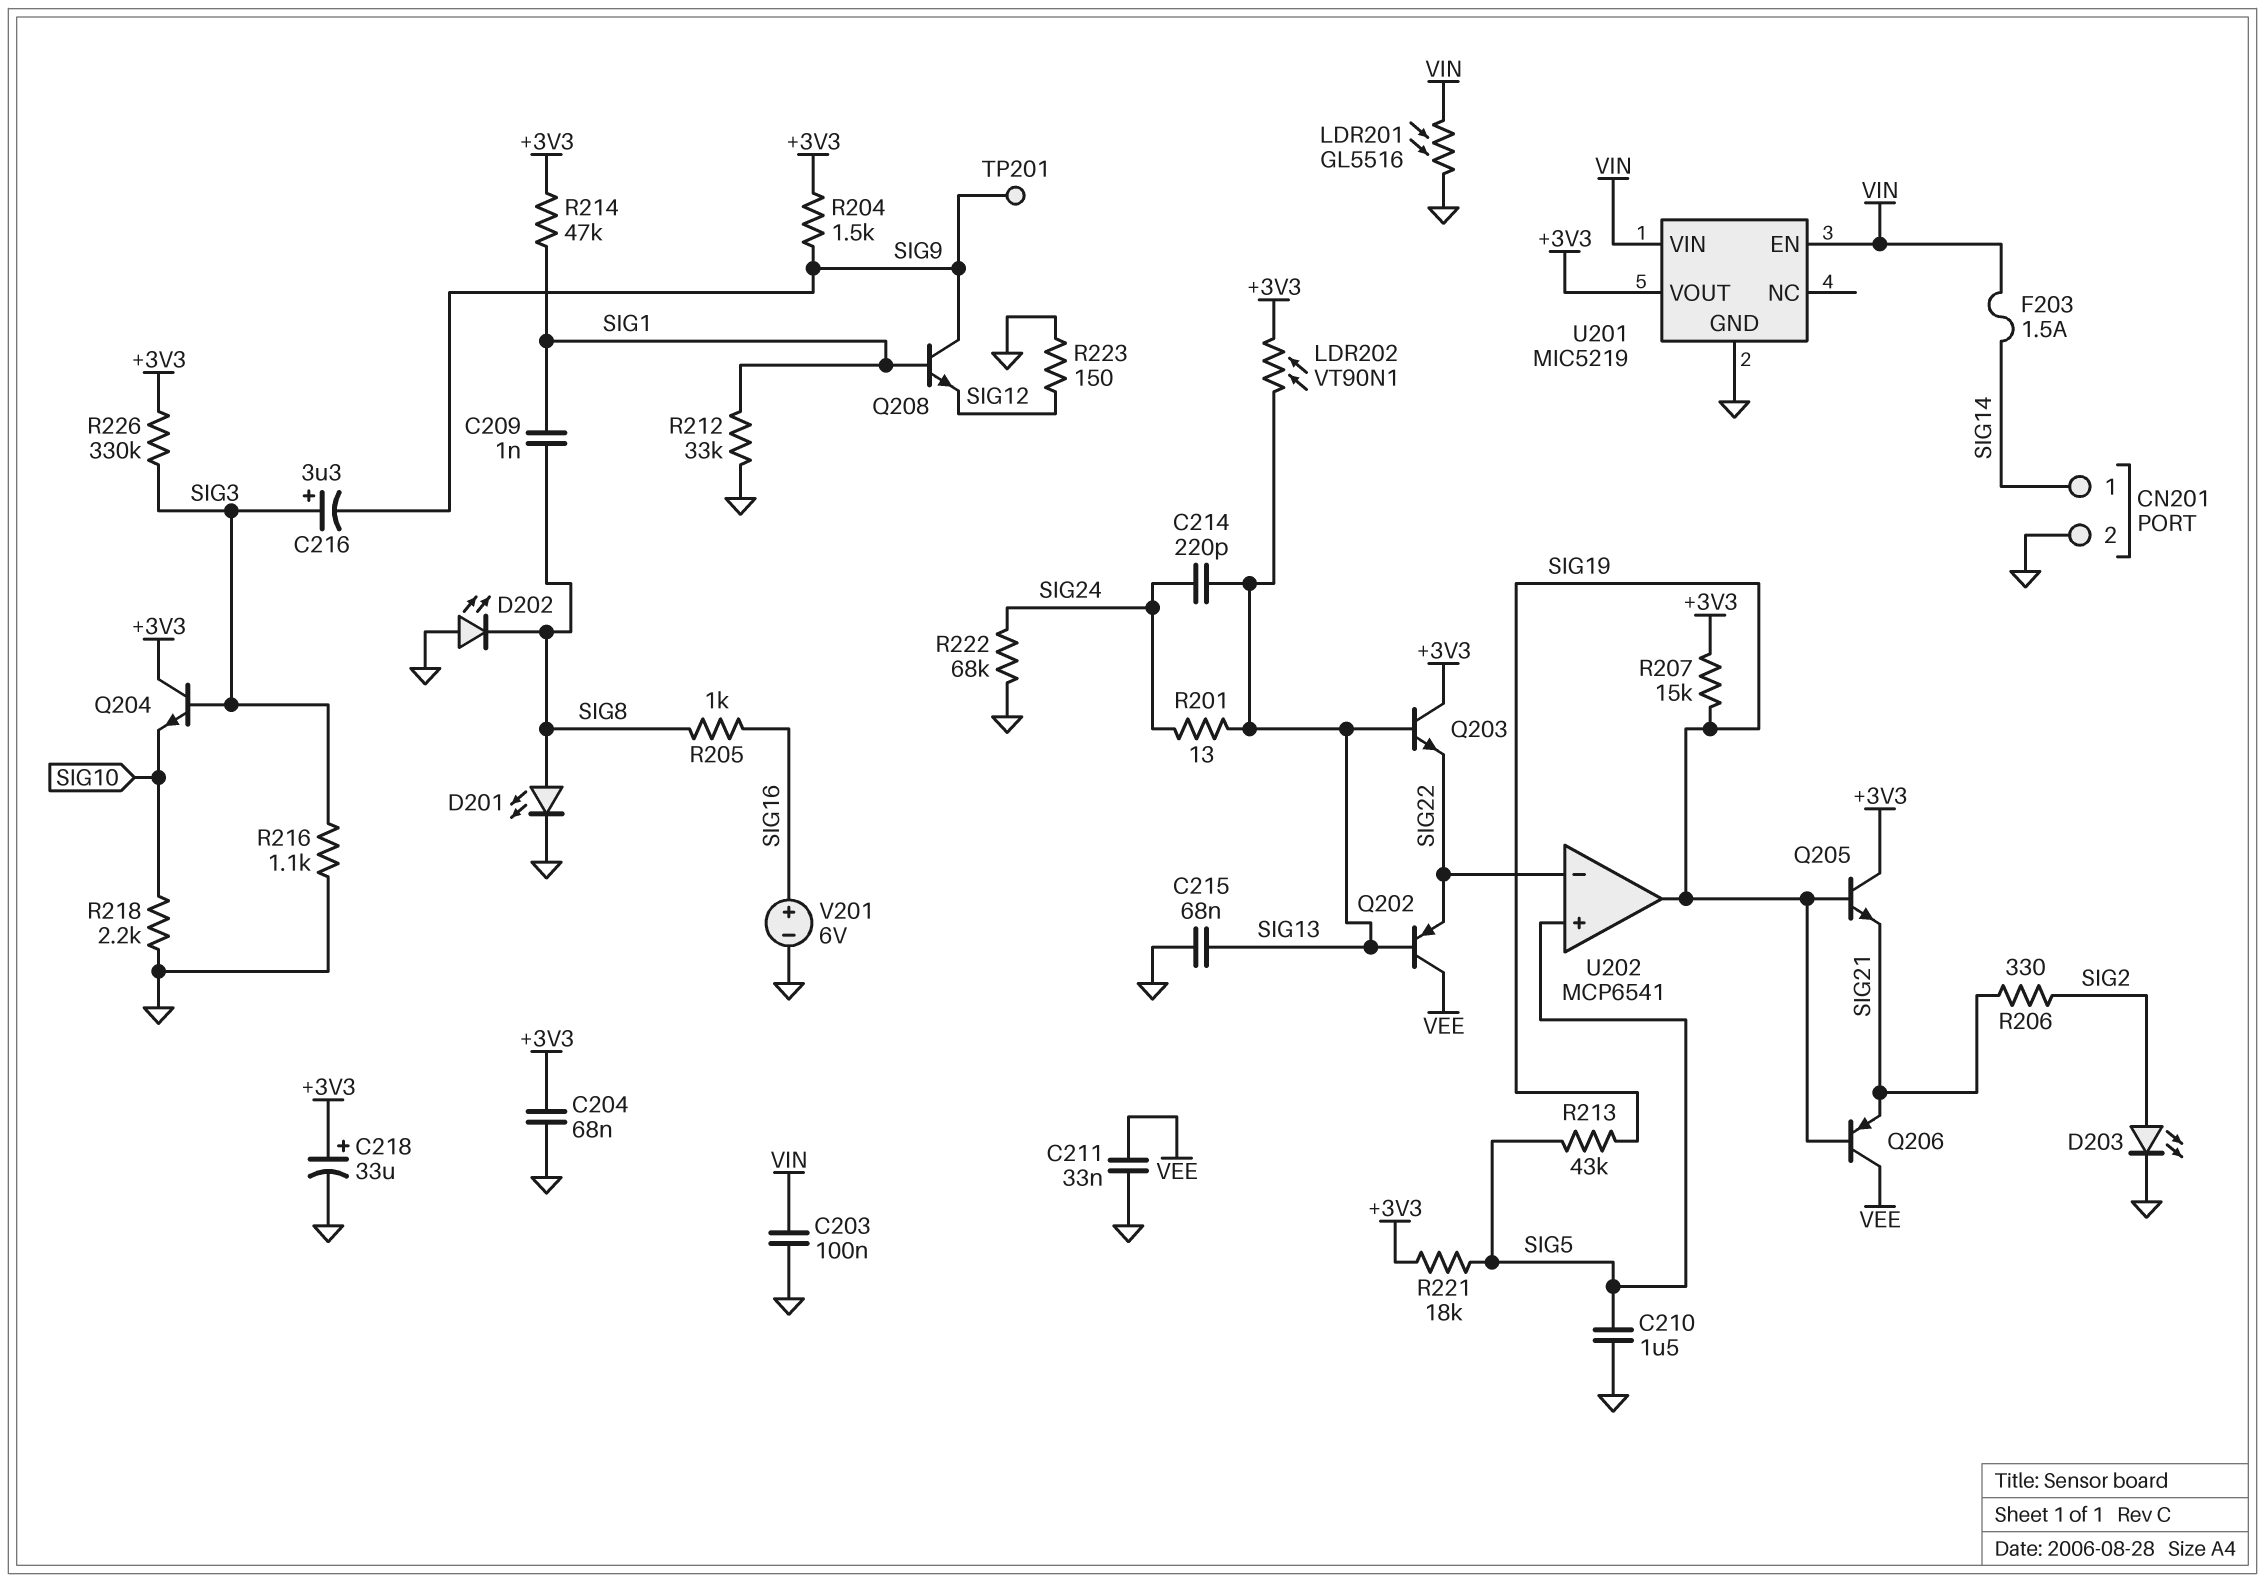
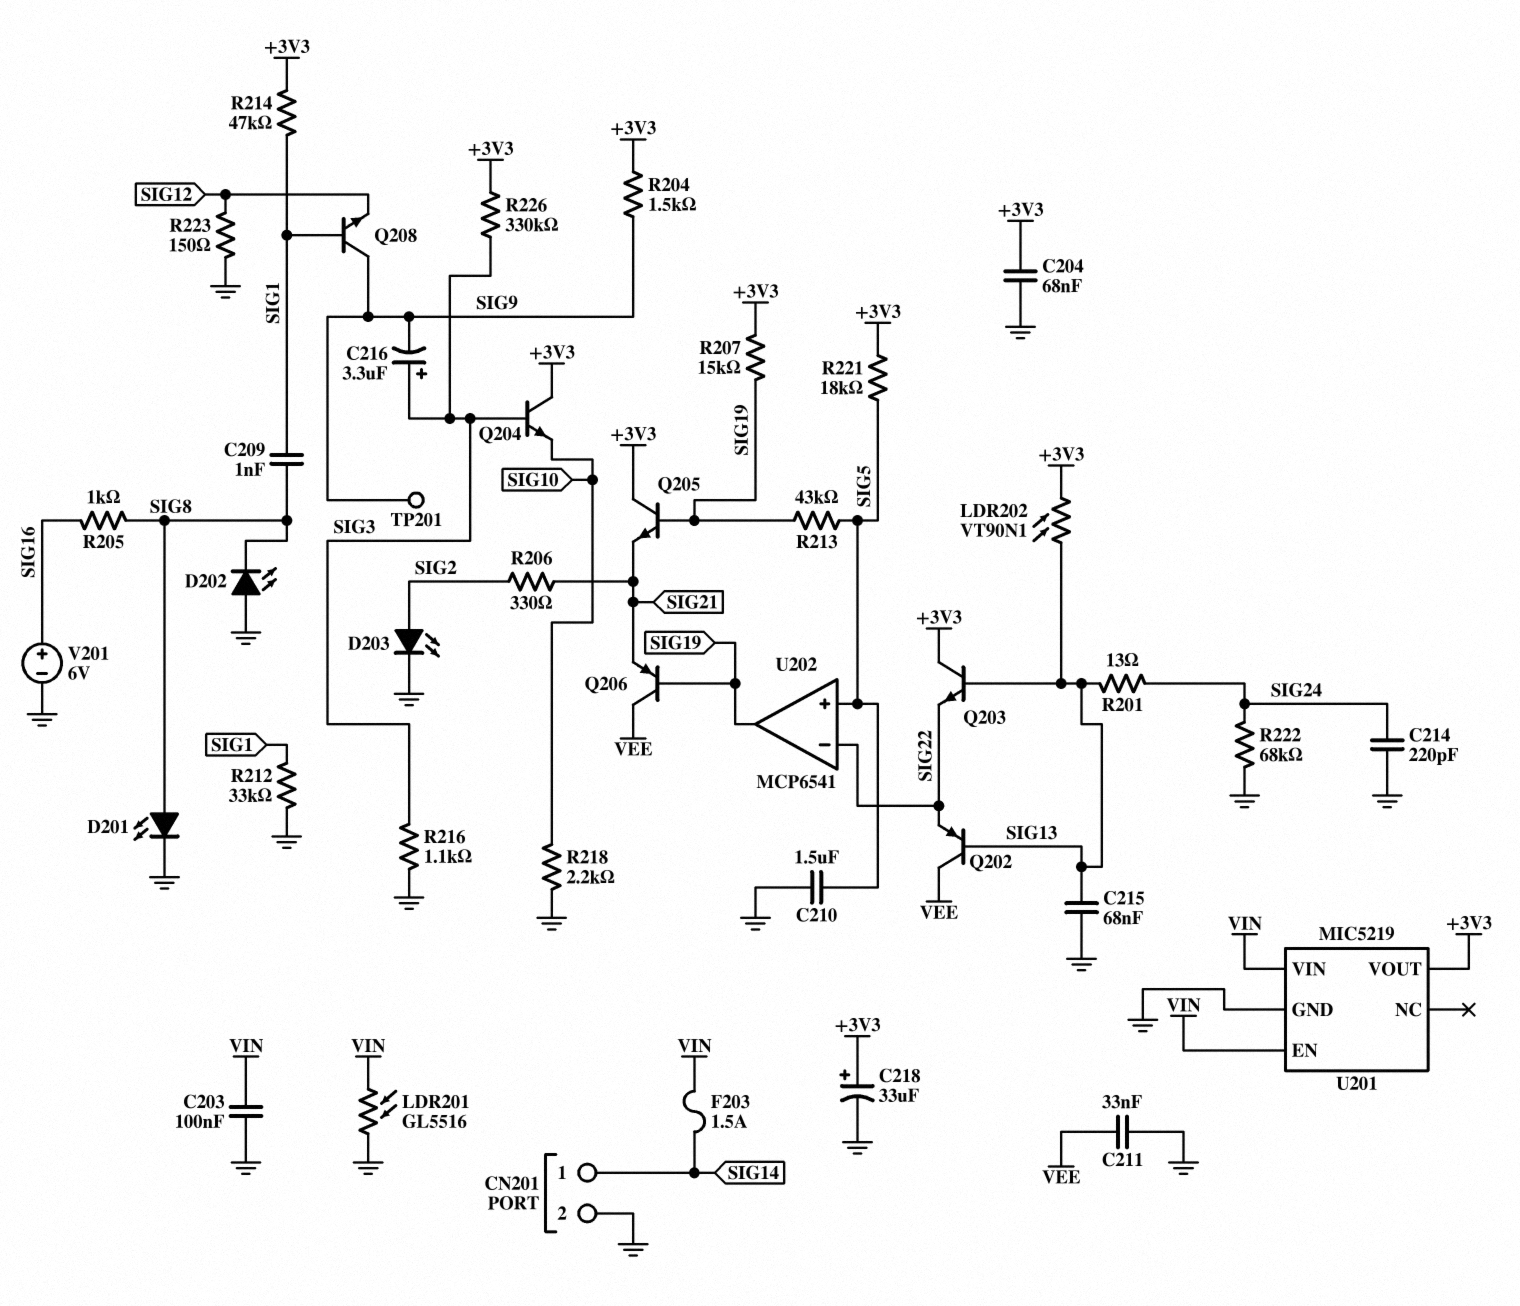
C214: 220pF (SIG13, SIG24) -> 220pF (GND, SIG24)

